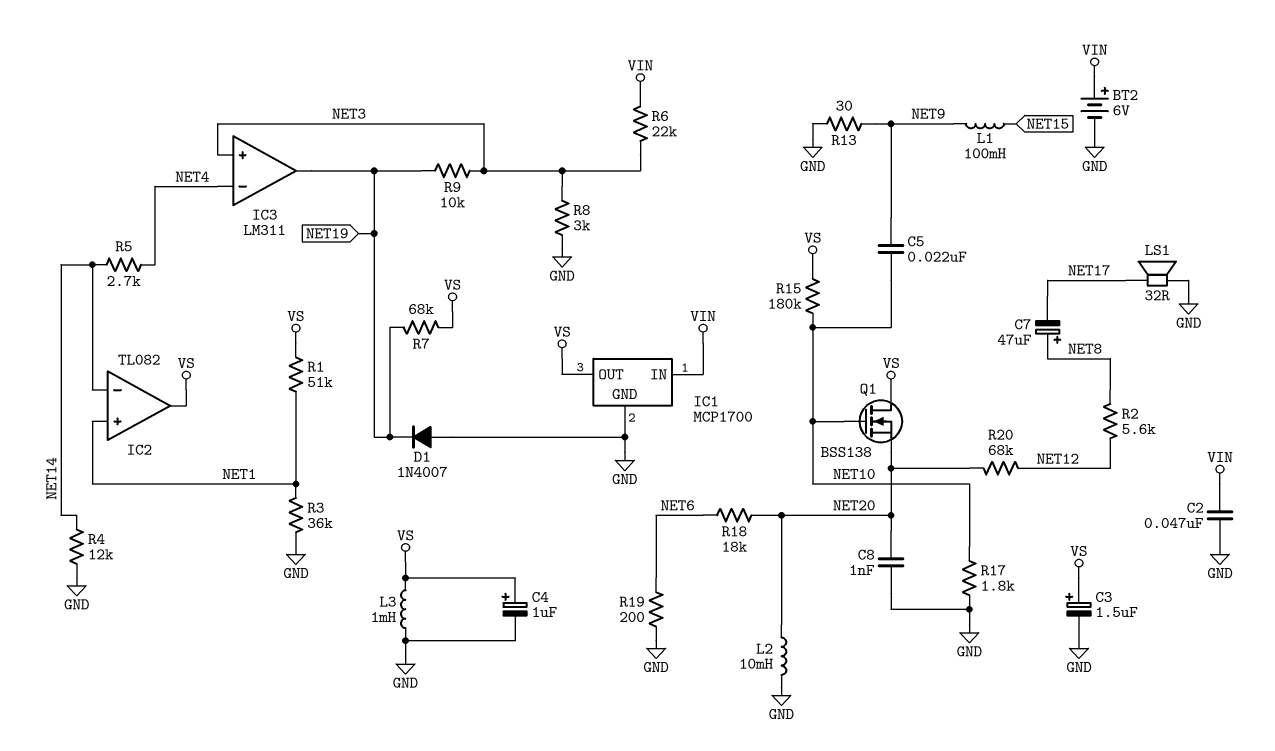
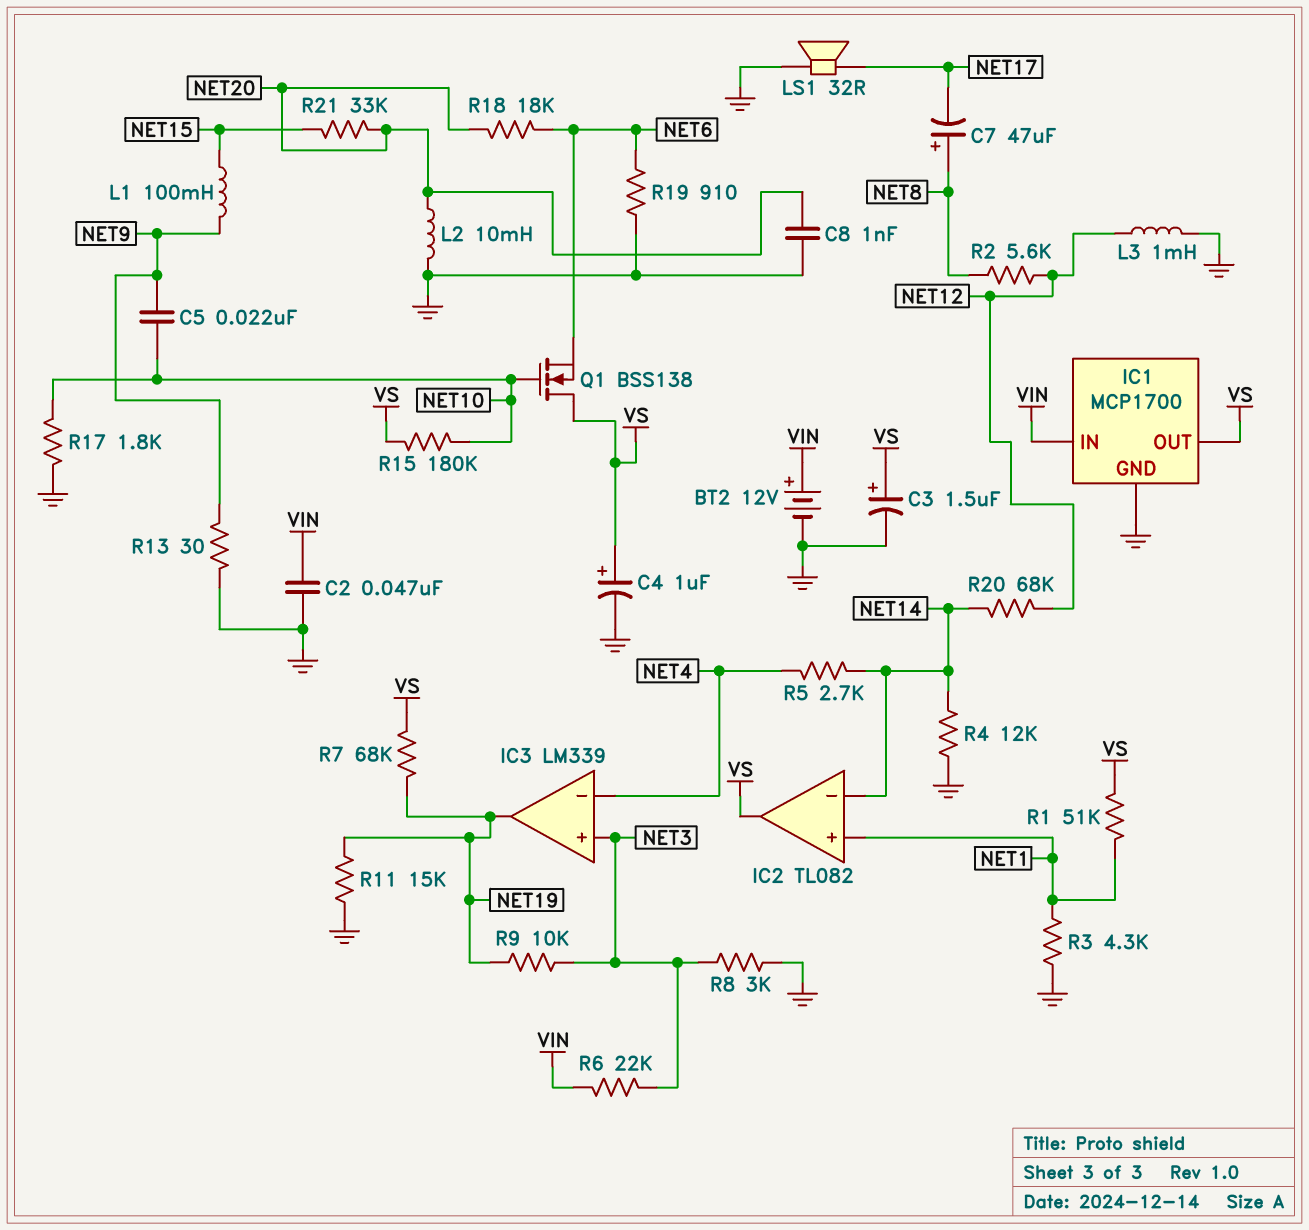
BT2: 6V (plus VIN, minus GND) -> 12V (plus VIN, minus GND)
D1: diode 1N4007 (A GND, K NET19) -> none
IC3: LM311 -> LM339
L3: 1mH (GND, VS) -> 1mH (GND, NET12)
Q1: NMOS BSS138 (G NET10, D VS, S NET20) -> NMOS BSS138 (G NET10, D VS, S NET6)
R3: 36k (GND, NET1) -> 4.3k (GND, NET1)
R11: none -> 15k (GND, NET19)
R19: 200 (GND, NET6) -> 910 (GND, NET6)
R20: 68k (NET12, NET20) -> 68k (NET12, NET14)
R21: none -> 33k (NET15, NET20)

